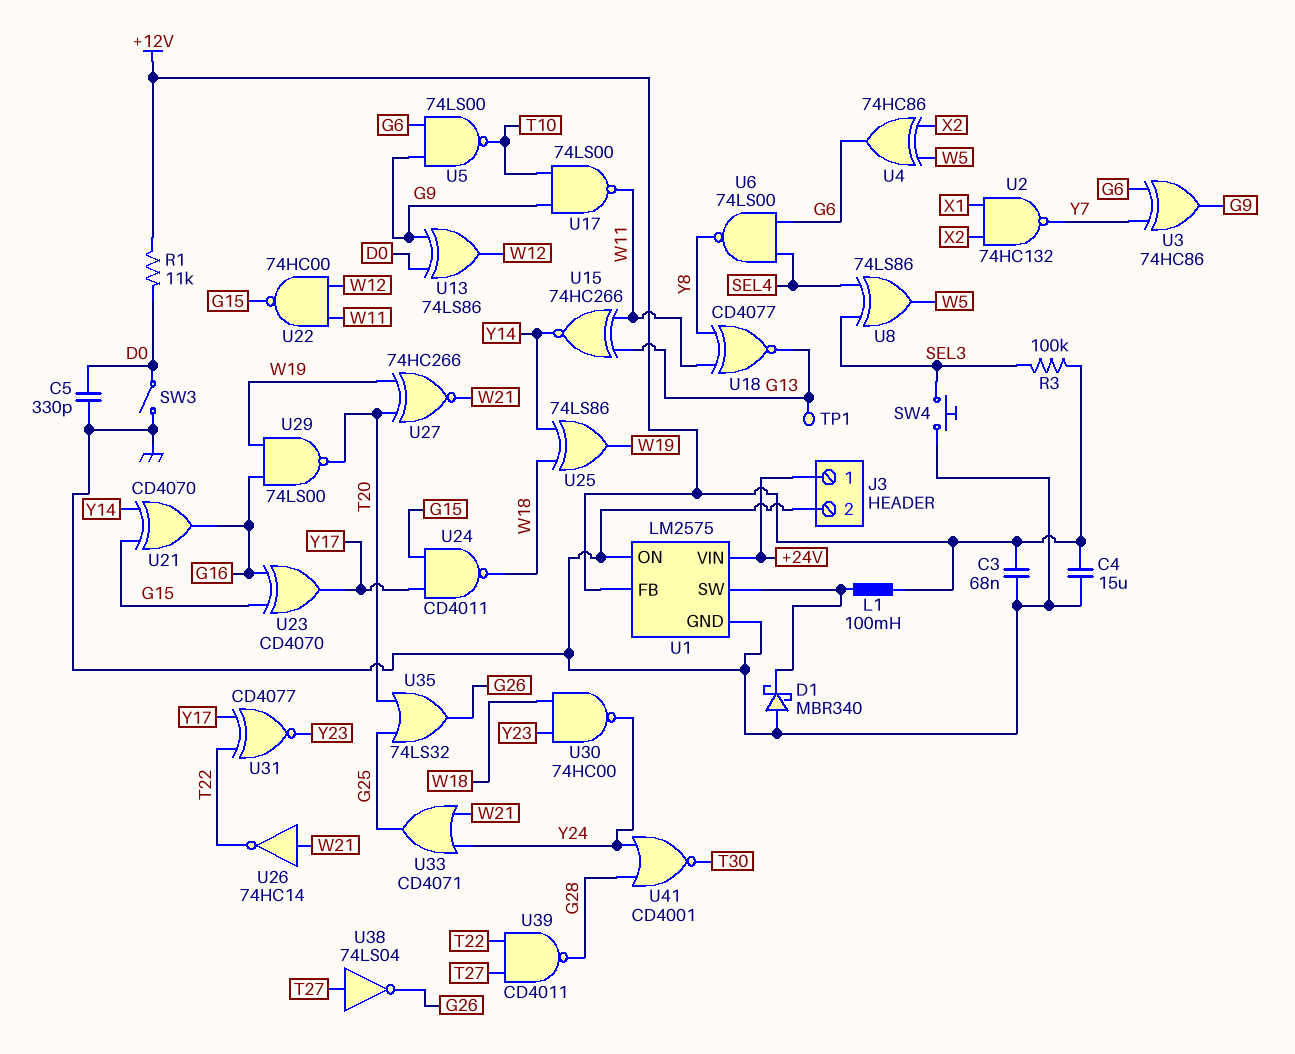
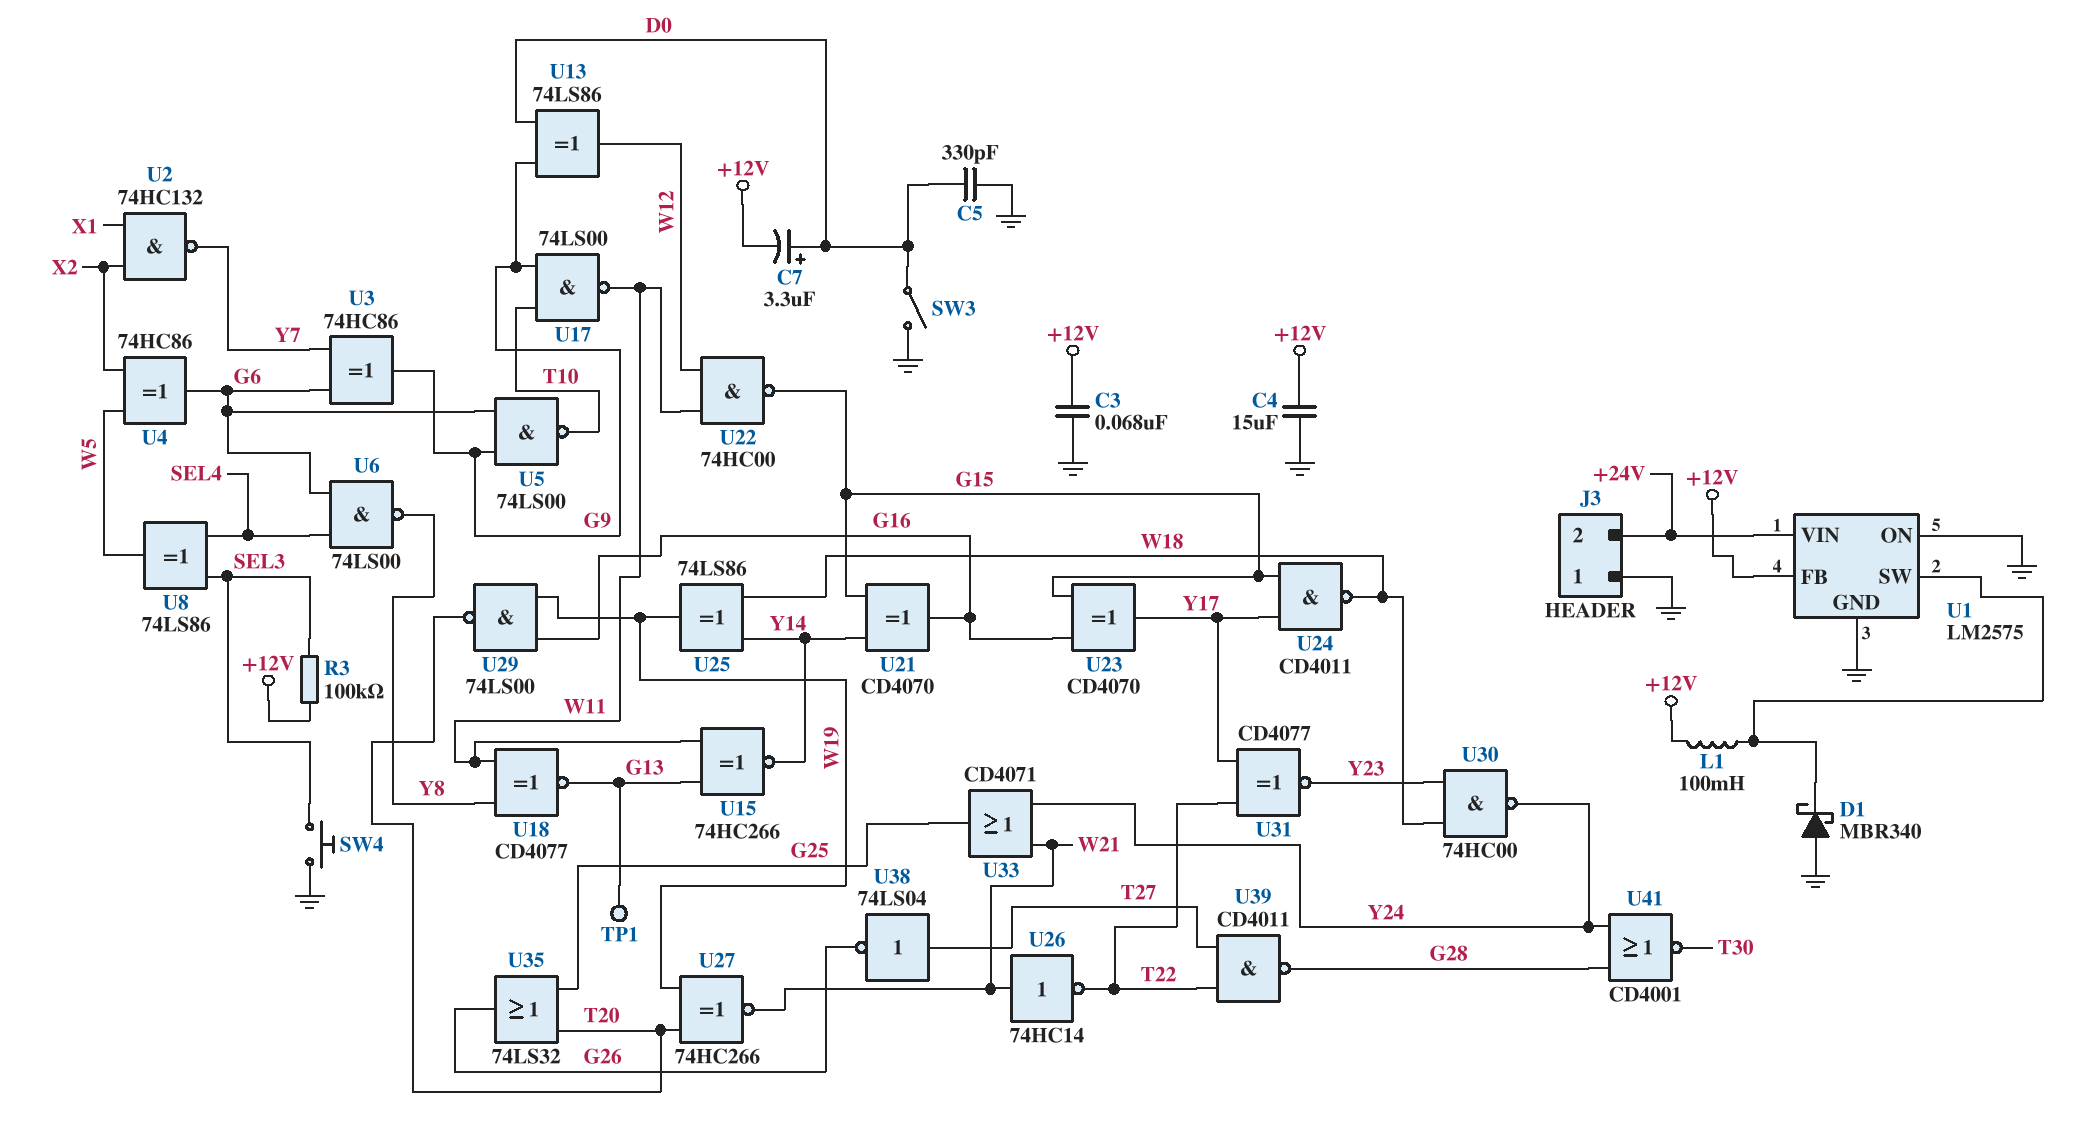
C7: none -> 3.3uF (plus D0, minus +12V)
J3 pin 1: +24V -> GND
J3 pin 2: GND -> +24V
R1: 11k (+12V, D0) -> none

